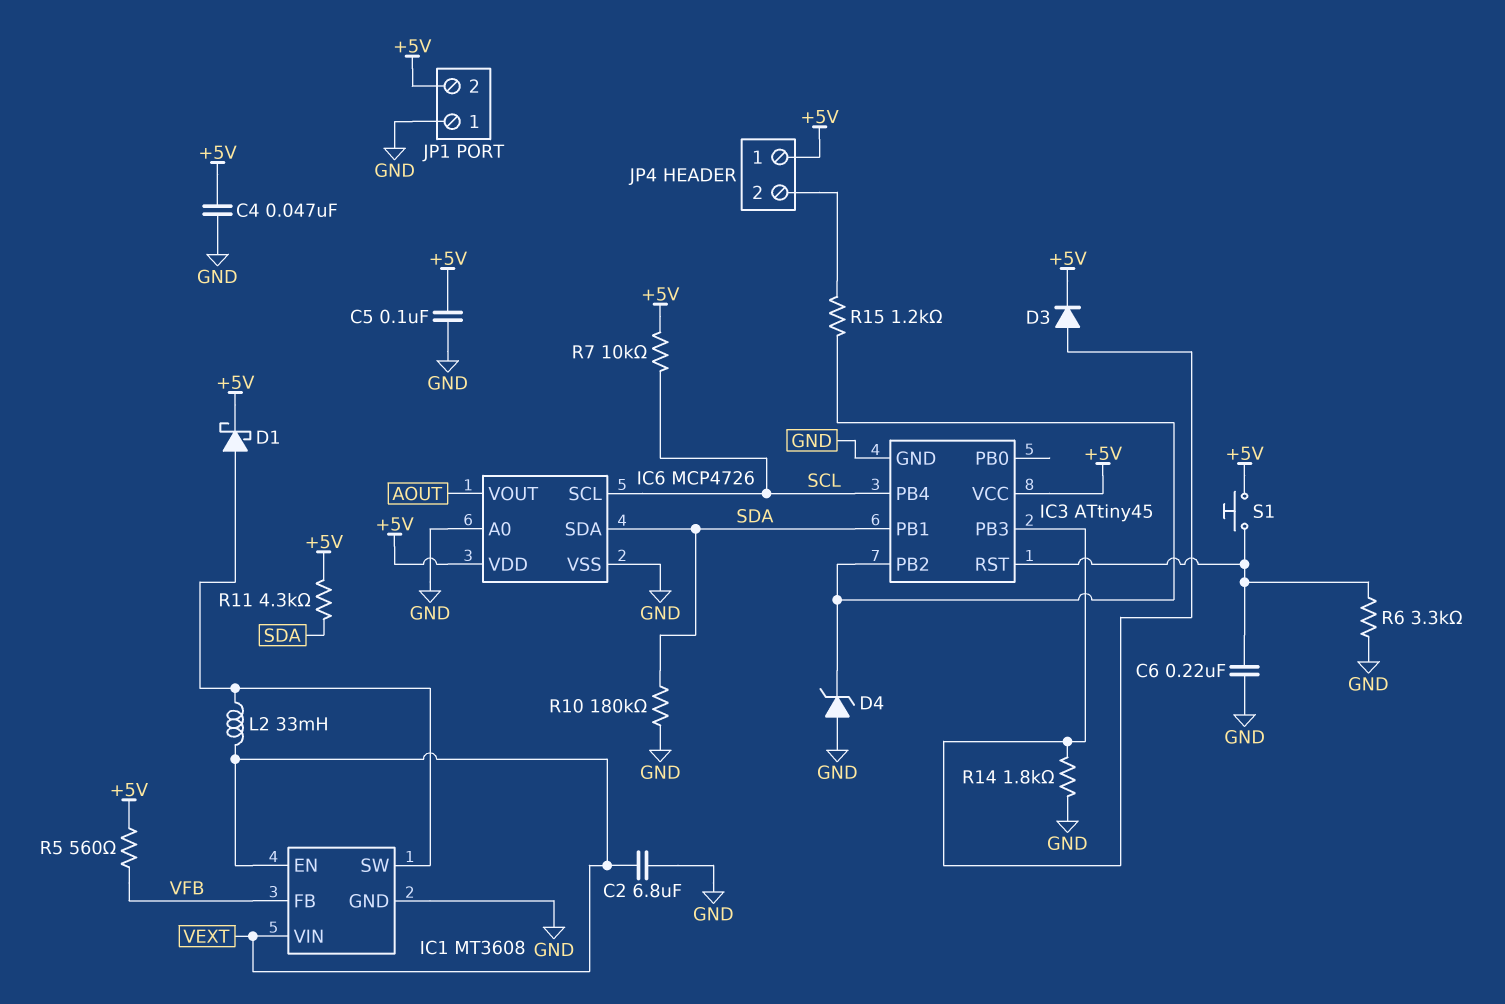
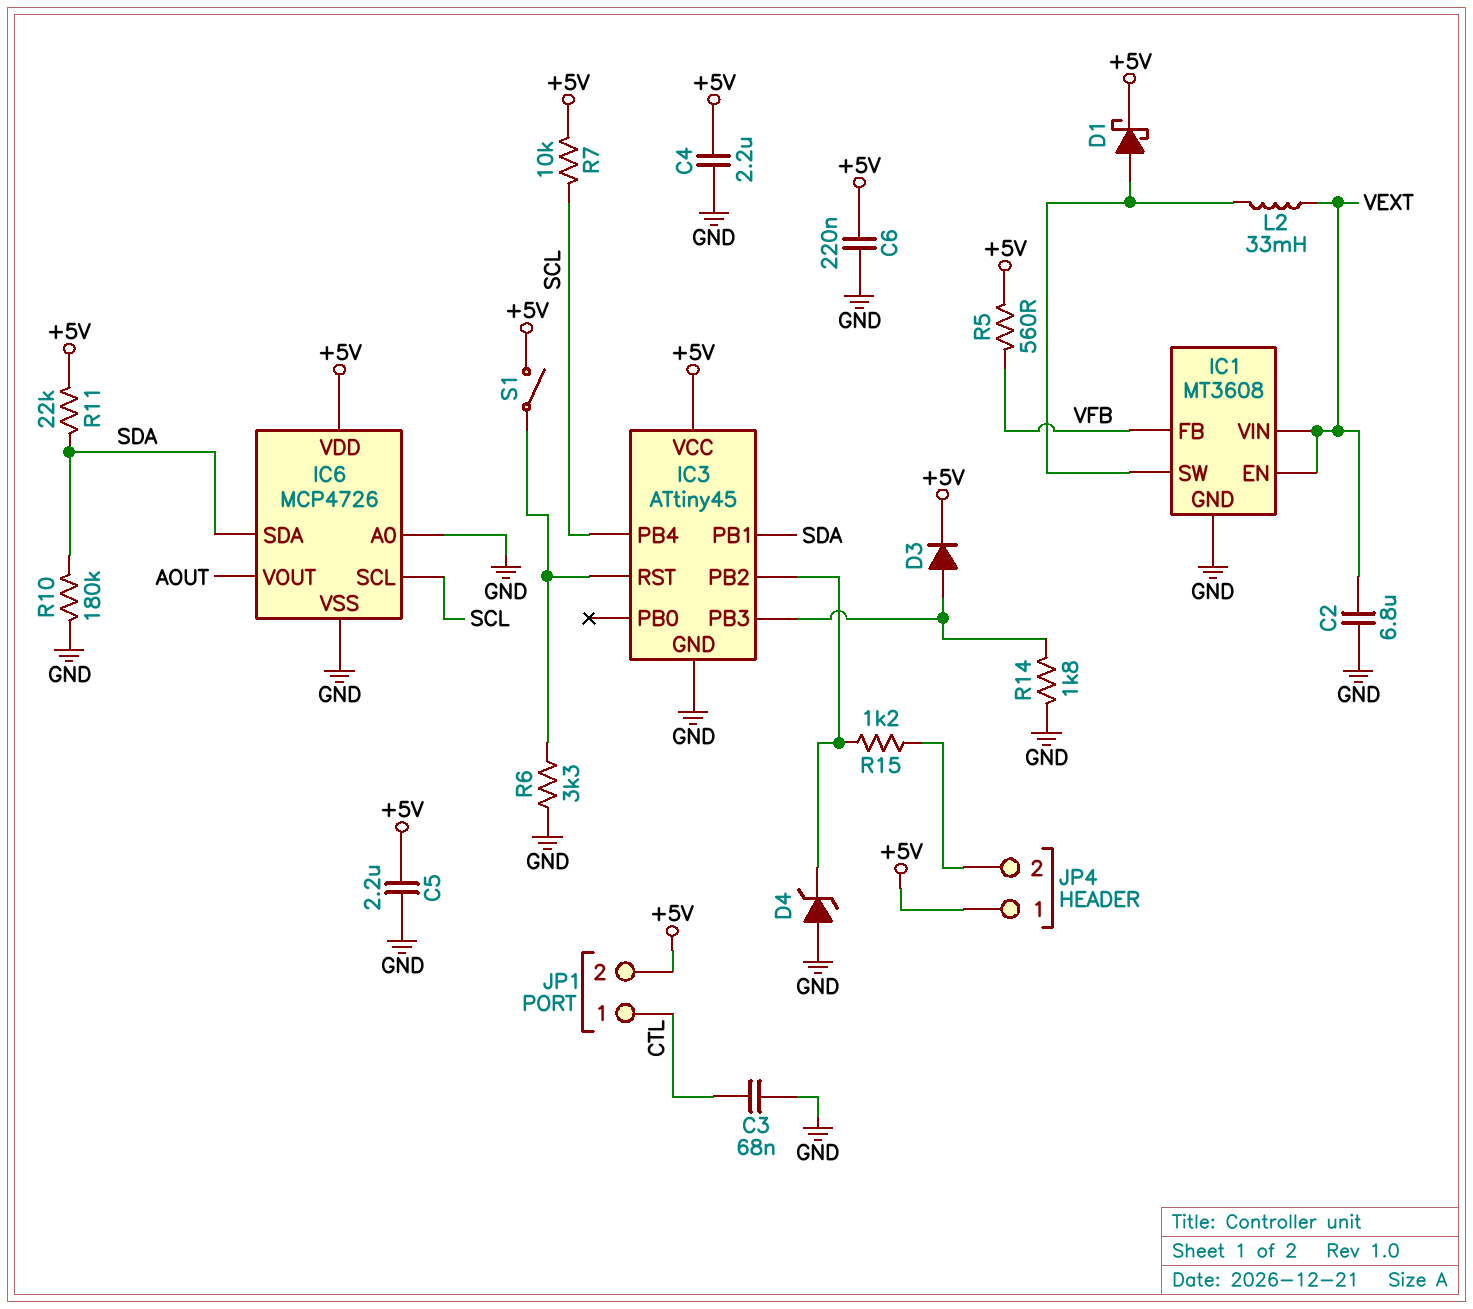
C3: none -> 68nF (CTL, GND)
C4: 47nF (+5V, GND) -> 2.2uF (+5V, GND)
C5: 100nF (+5V, GND) -> 2.2uF (+5V, GND)
C6: 220nF (GND, IC3/RST) -> 220nF (+5V, GND)
JP1 pin 1: GND -> CTL
R11: 4.3k (+5V, SDA) -> 22k (+5V, SDA)
S1: button (+5V, IC3/RST) -> switch (+5V, IC3/RST)

